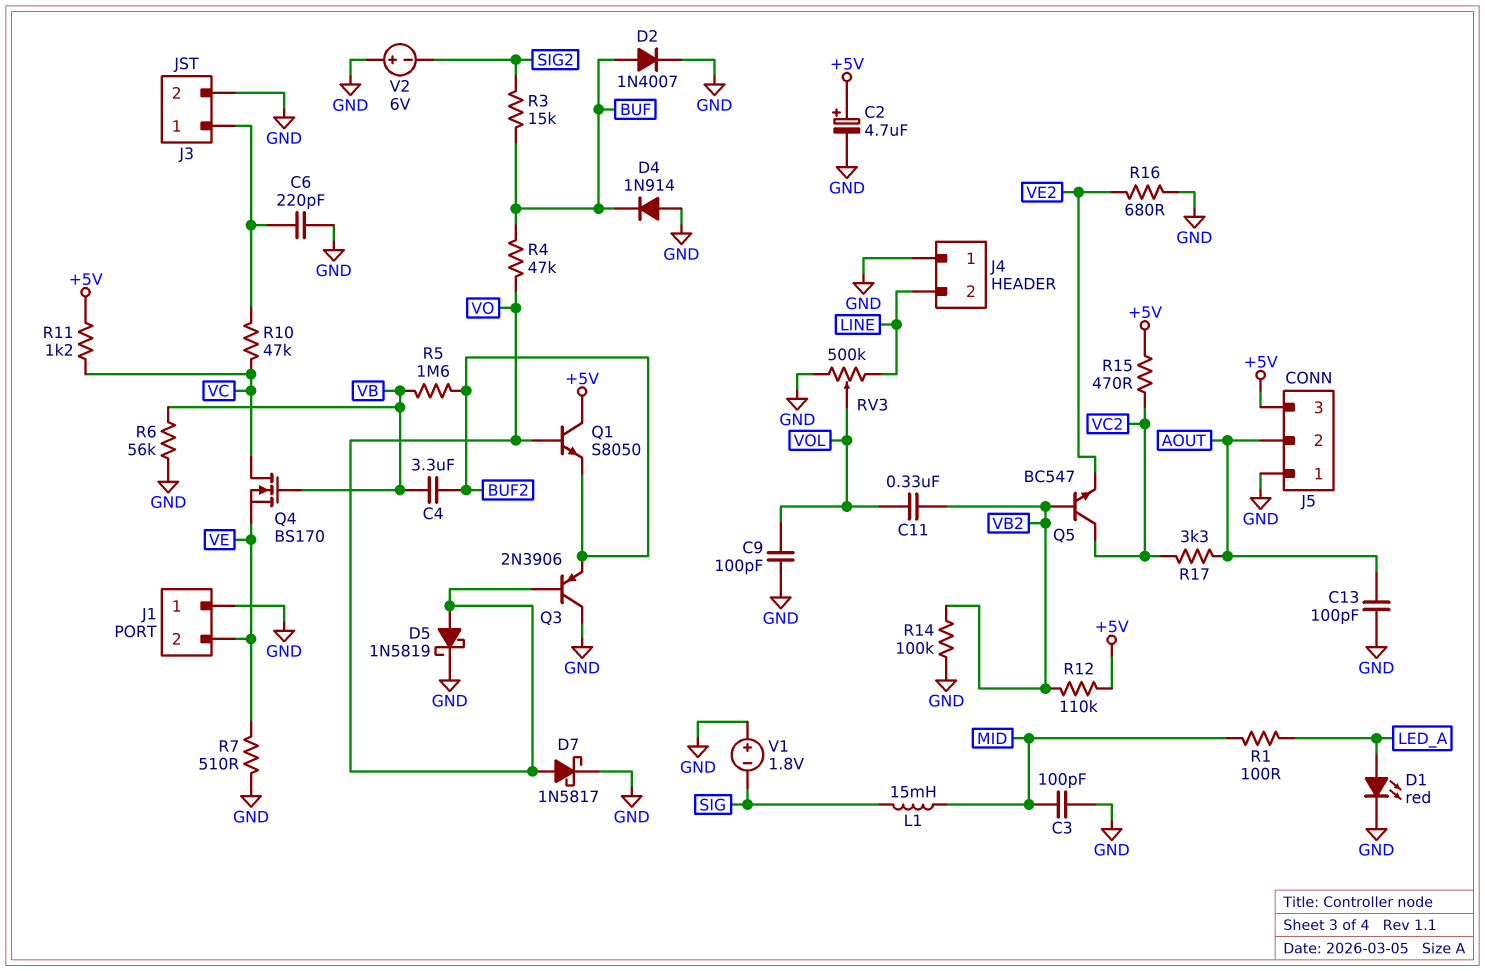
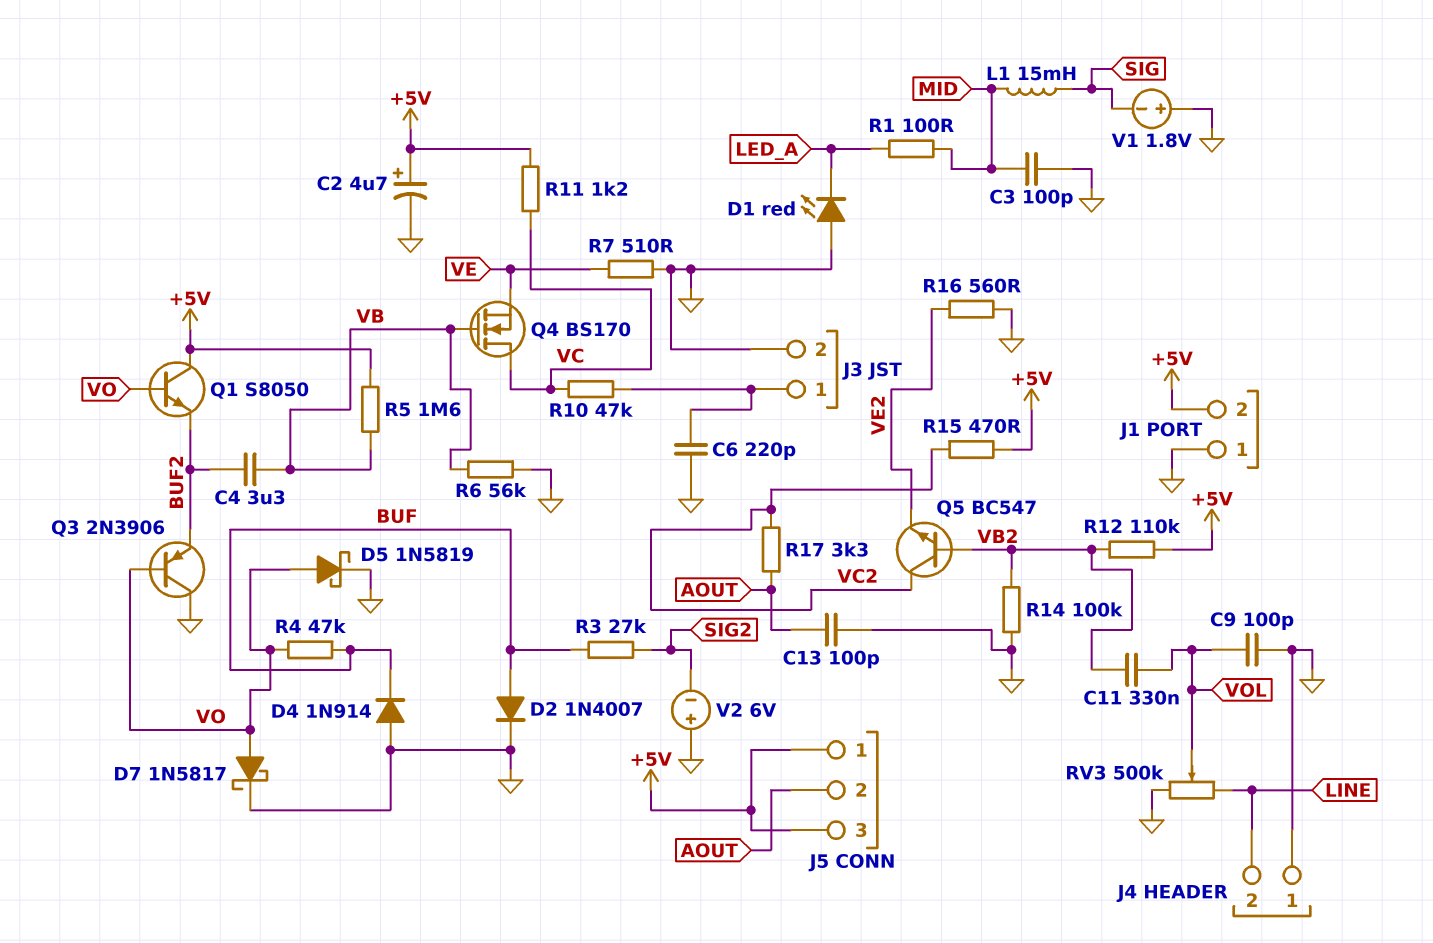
D1: LED red (A LED_A, K GND) -> LED red (A GND, K LED_A)
J1 pin 2: VE -> +5V
J5 pin 1: GND -> +5V
R3: 15k (BUF, SIG2) -> 27k (BUF, SIG2)
R5: 1.6M (BUF2, VB) -> 1.6M (+5V, VB)
R16: 680 (GND, VE2) -> 560 (GND, VE2)

